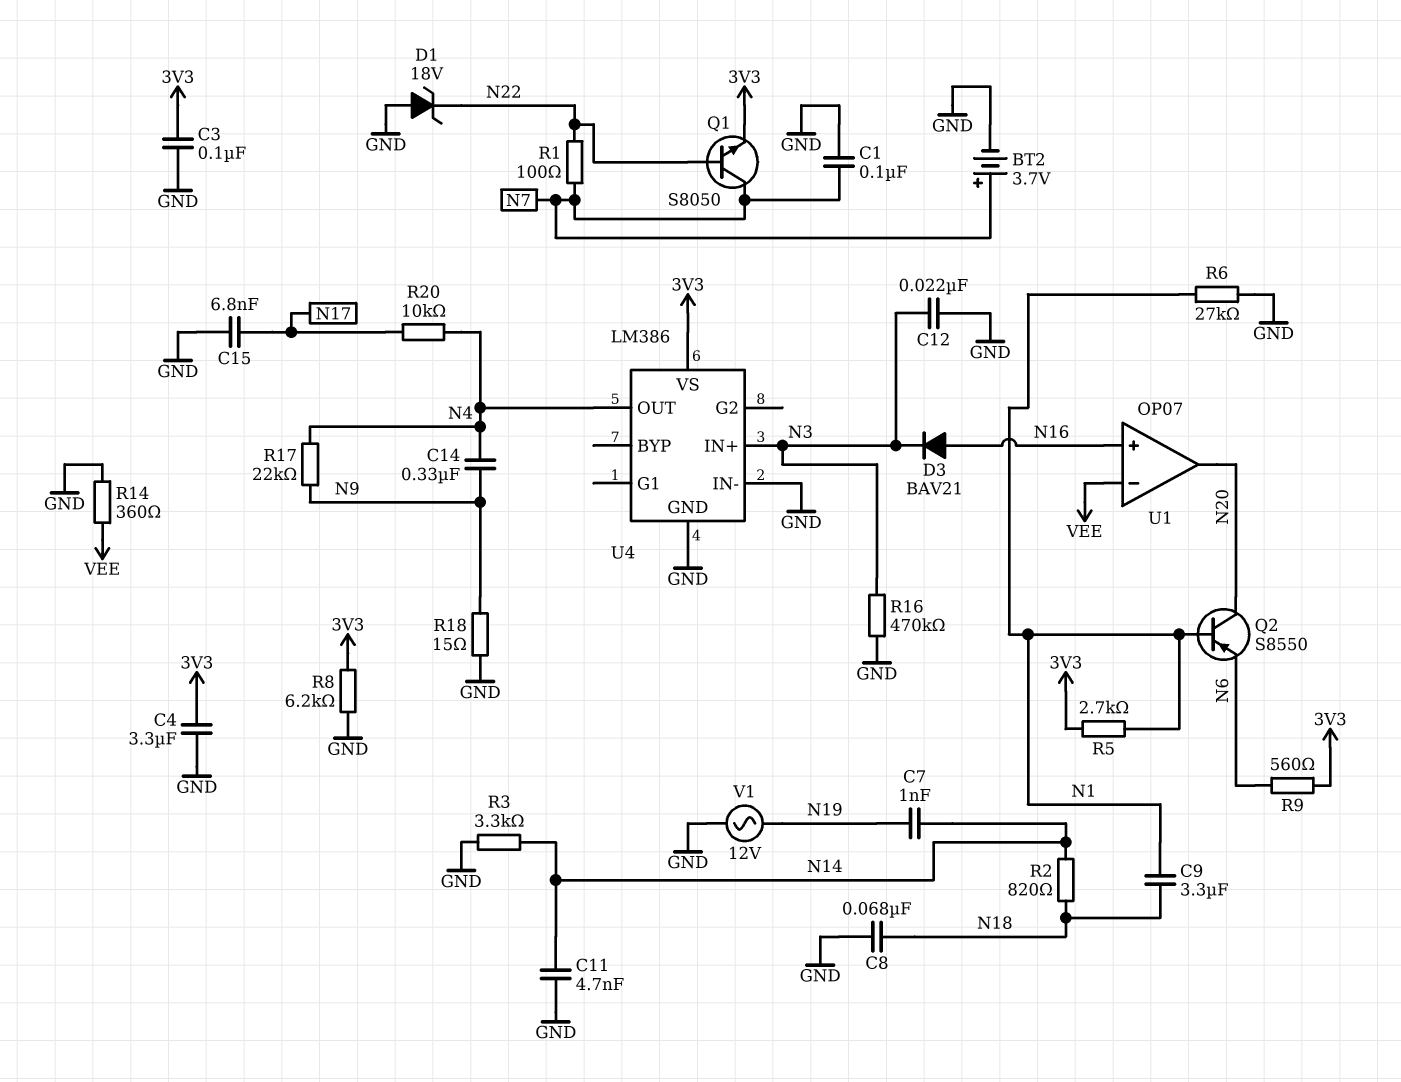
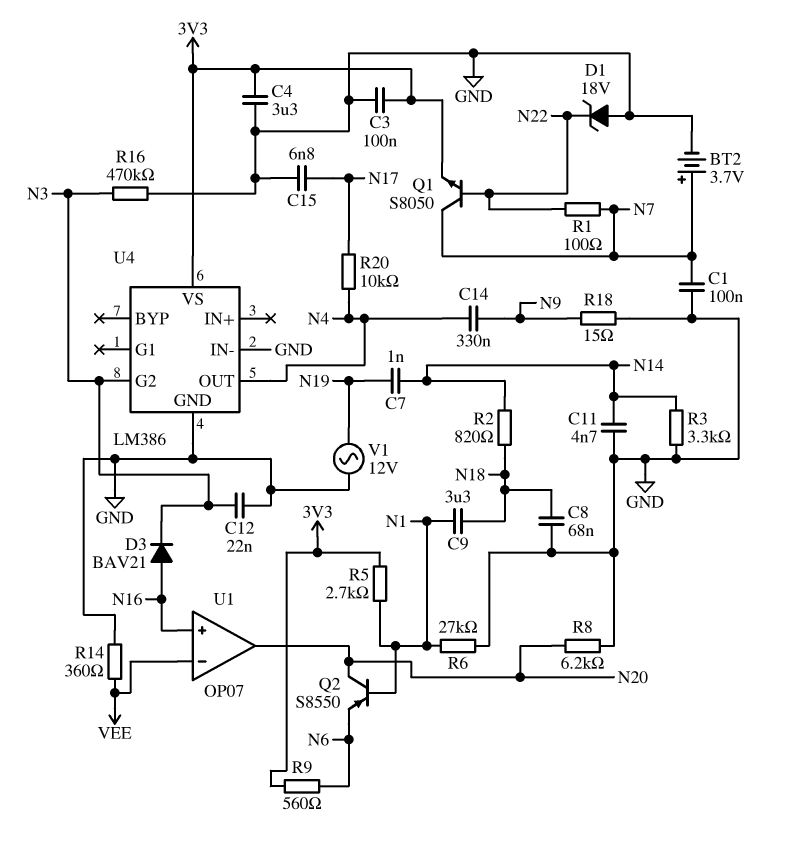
R8: 6.2k (3V3, GND) -> 6.2k (GND, N20)
R17: 22k (N4, N9) -> none
U4 pin G2: none -> N3
U4 pin IN+: N3 -> none

